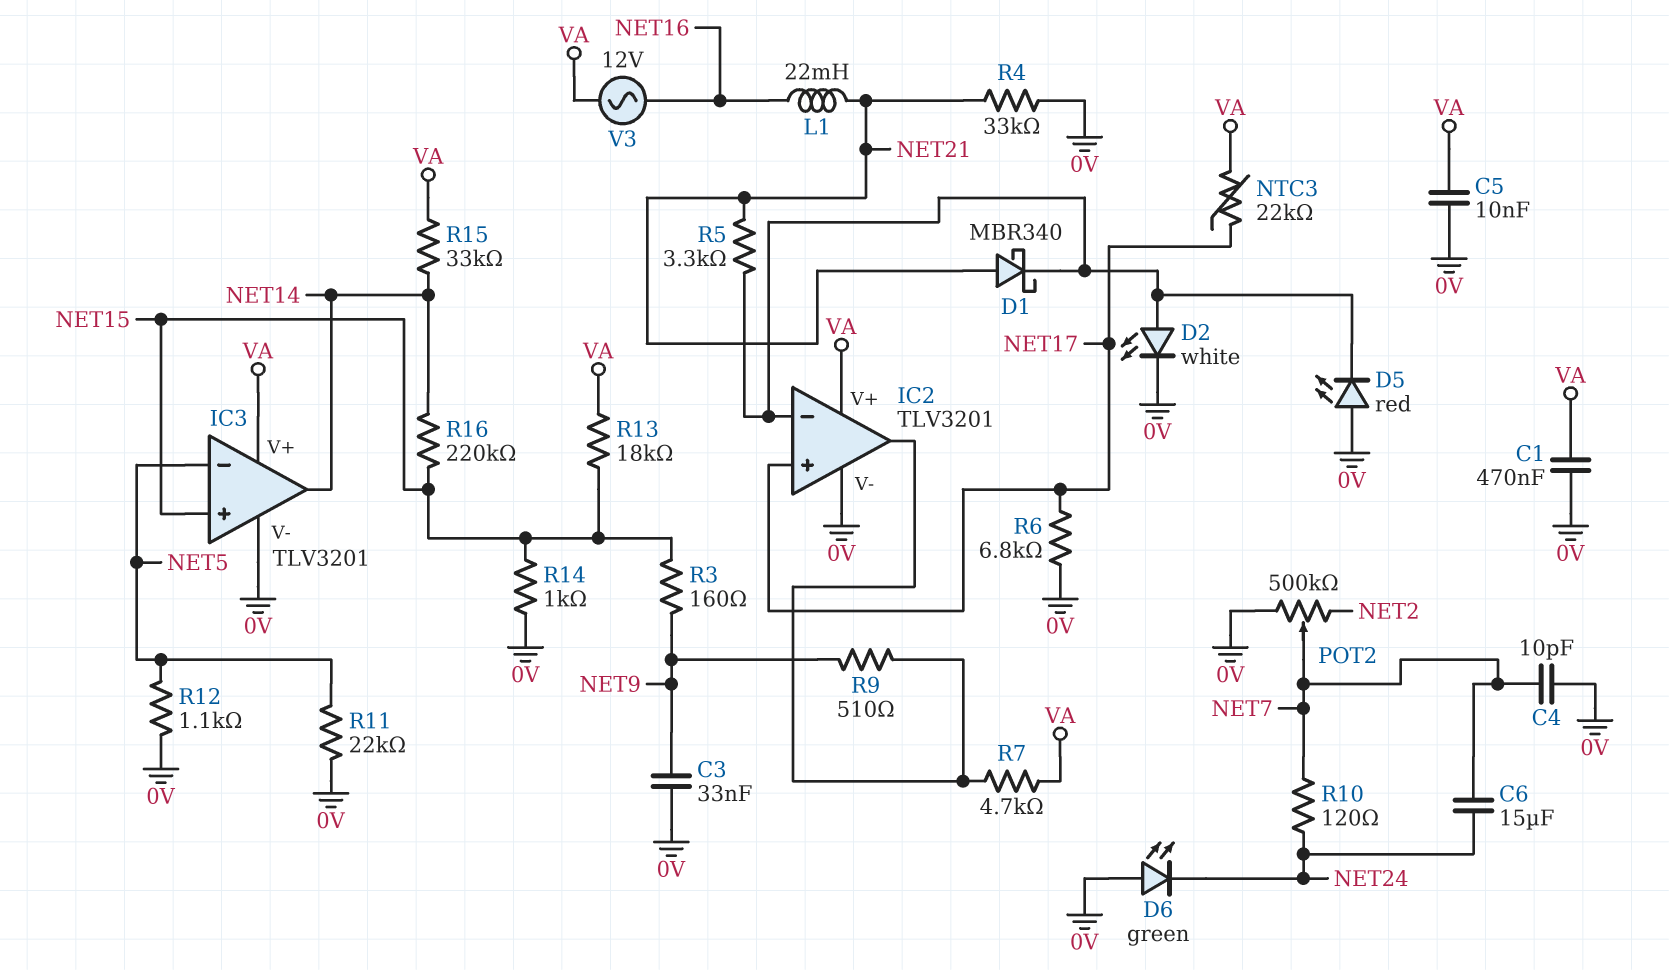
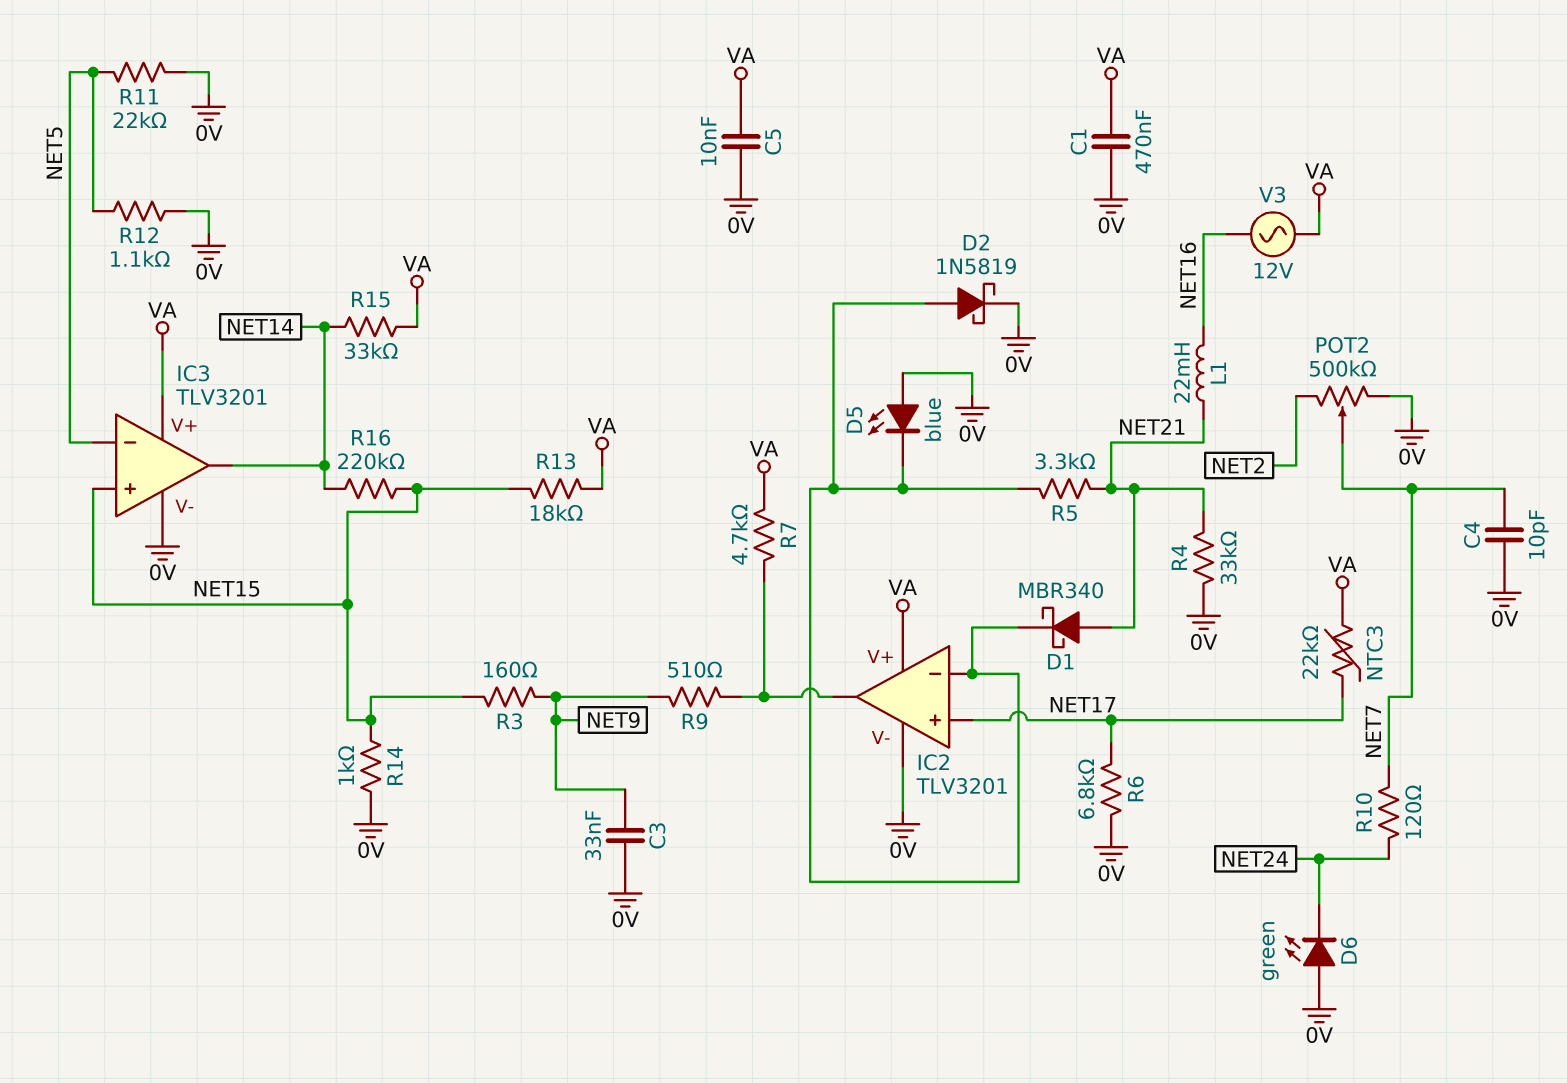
C6: 15uF (NET7, NET24) -> none
D2: LED white (A IC2/in-, K 0V) -> schottky 1N5819 (A IC2/in-, K 0V)
D5: LED red (A 0V, K IC2/in-) -> LED blue (A 0V, K IC2/in-)

